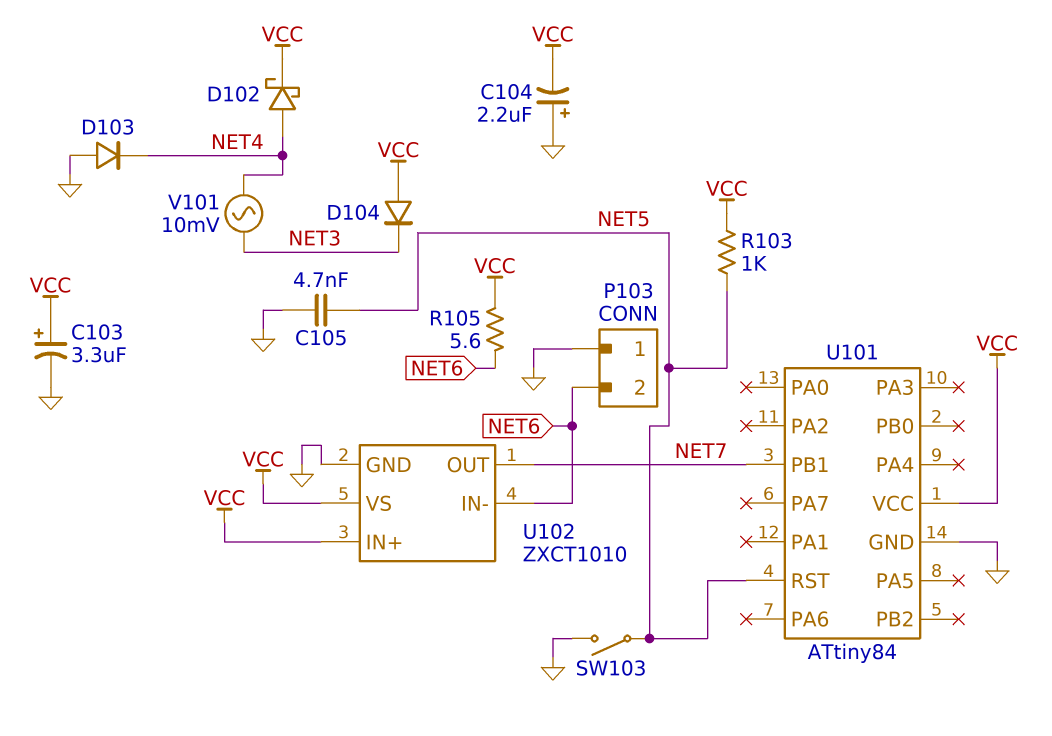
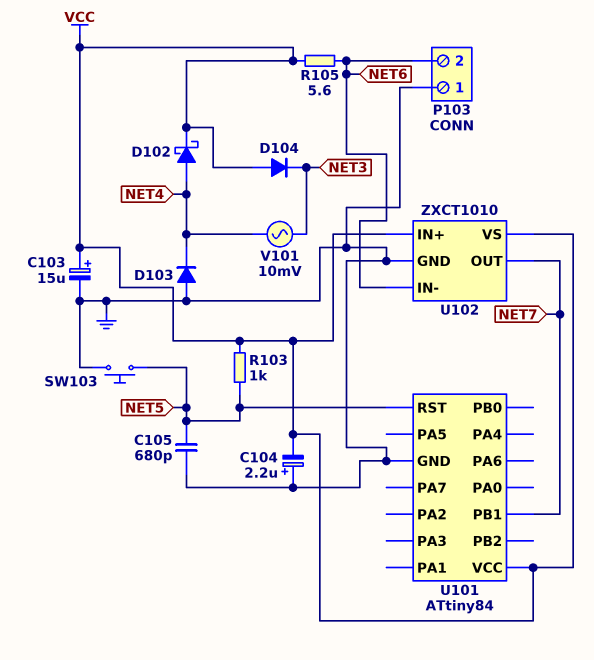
C103: 3.3uF (plus VCC, minus GND) -> 15uF (plus VCC, minus GND)
C105: 4.7nF (GND, NET5) -> 680pF (GND, NET5)
SW103: switch (GND, NET5) -> button (GND, NET5)

